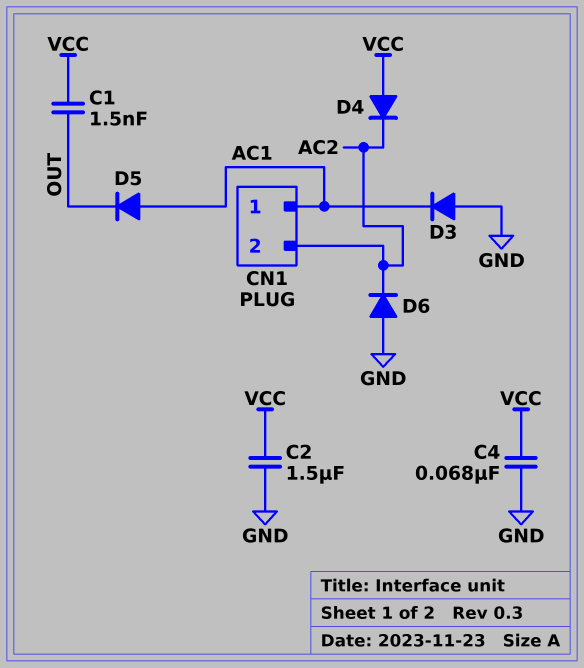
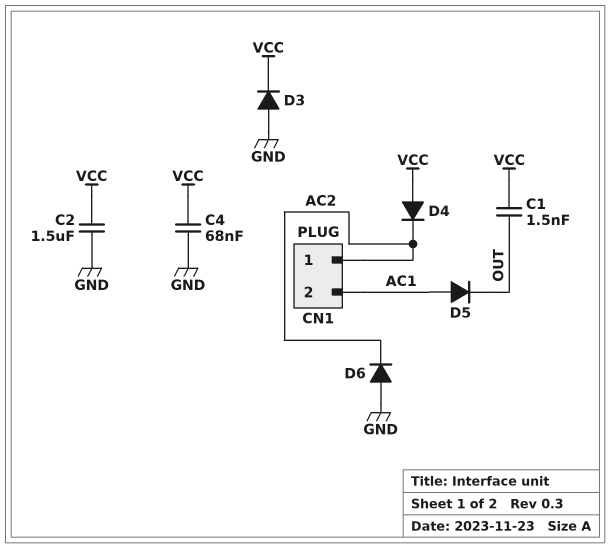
CN1 pin 1: AC1 -> AC2
CN1 pin 2: AC2 -> AC1
D3: diode (A GND, K AC1) -> diode (A GND, K VCC)

